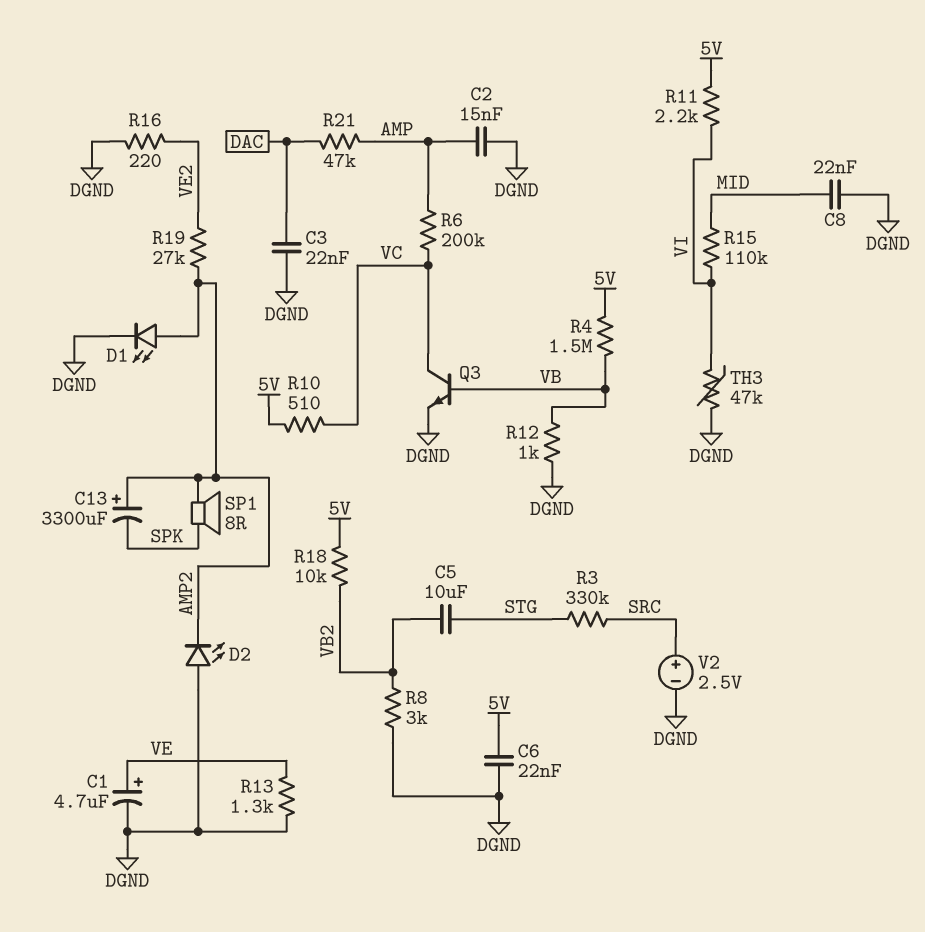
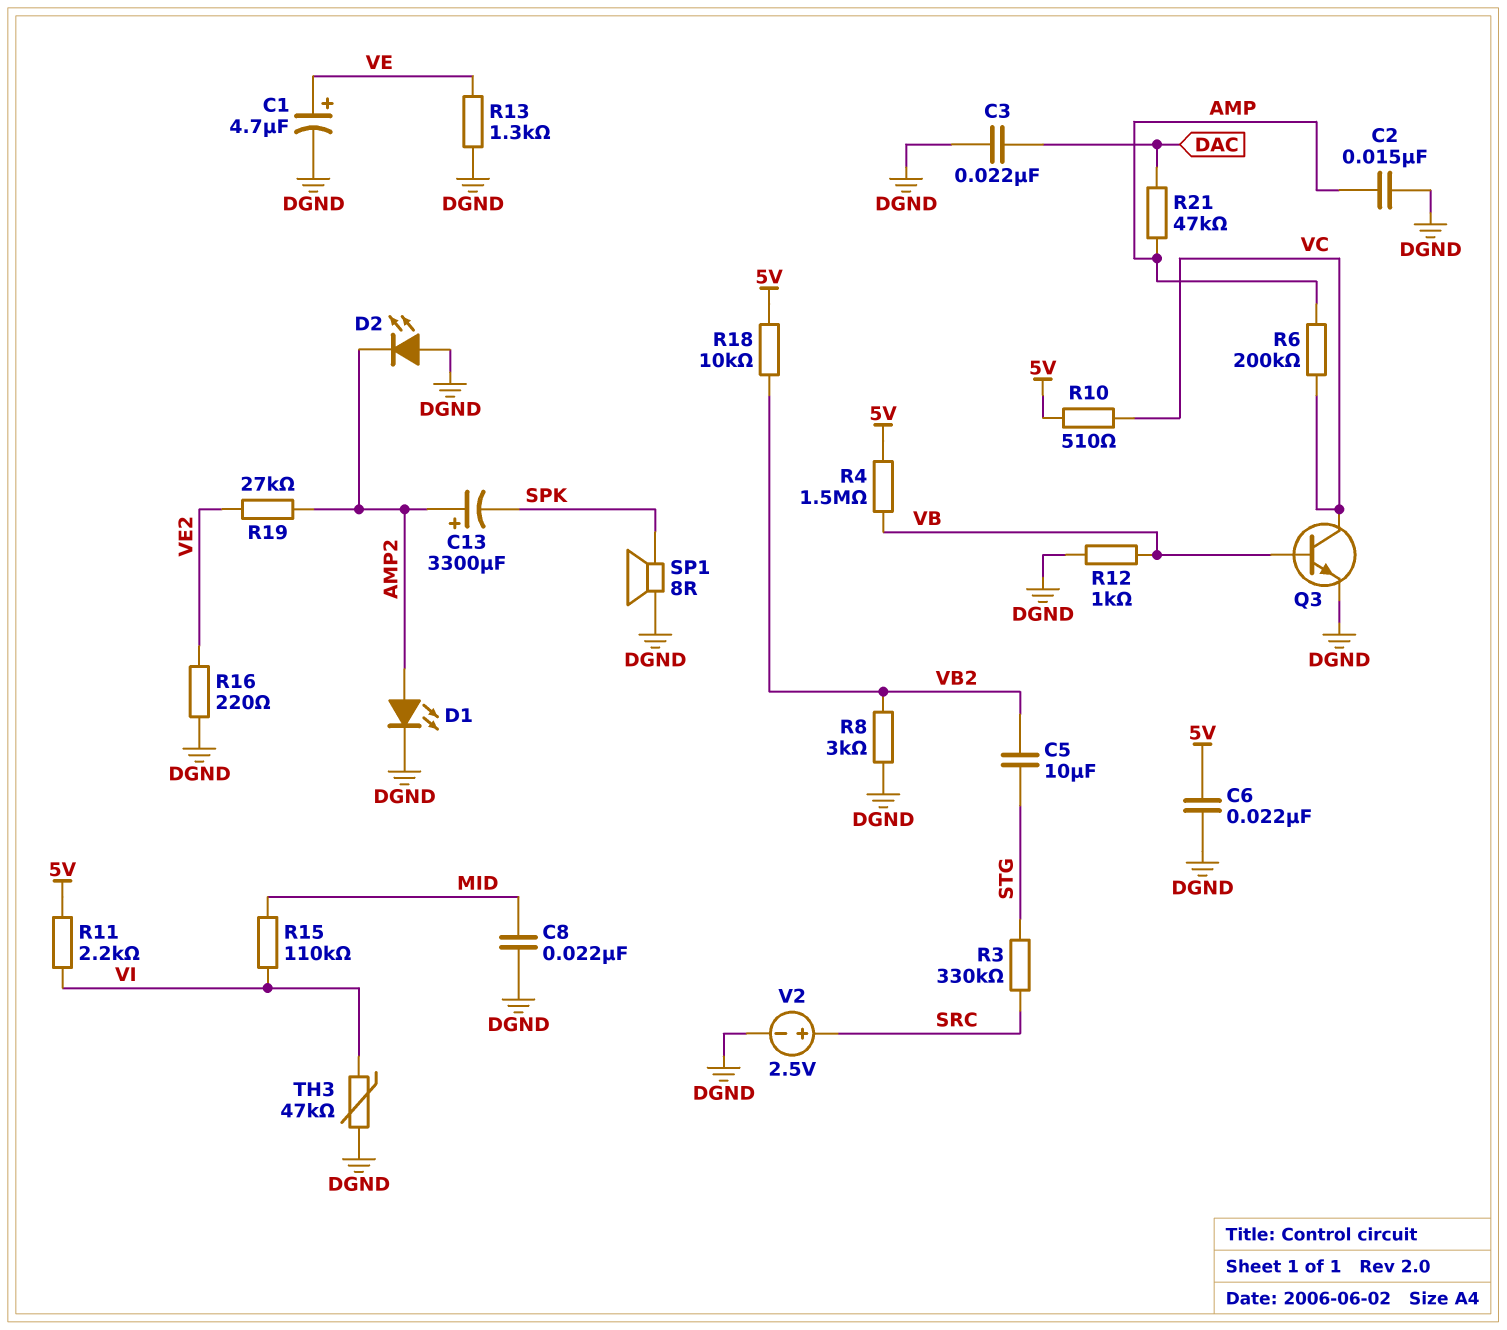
SP1: speaker 8R (AMP2, SPK) -> speaker 8R (DGND, SPK)

